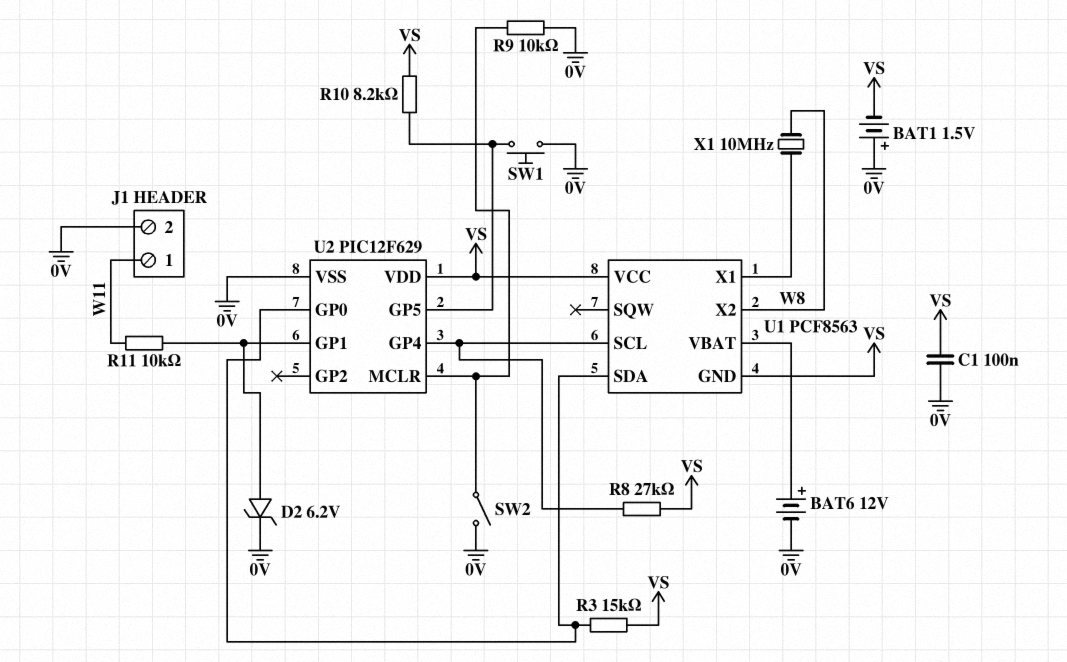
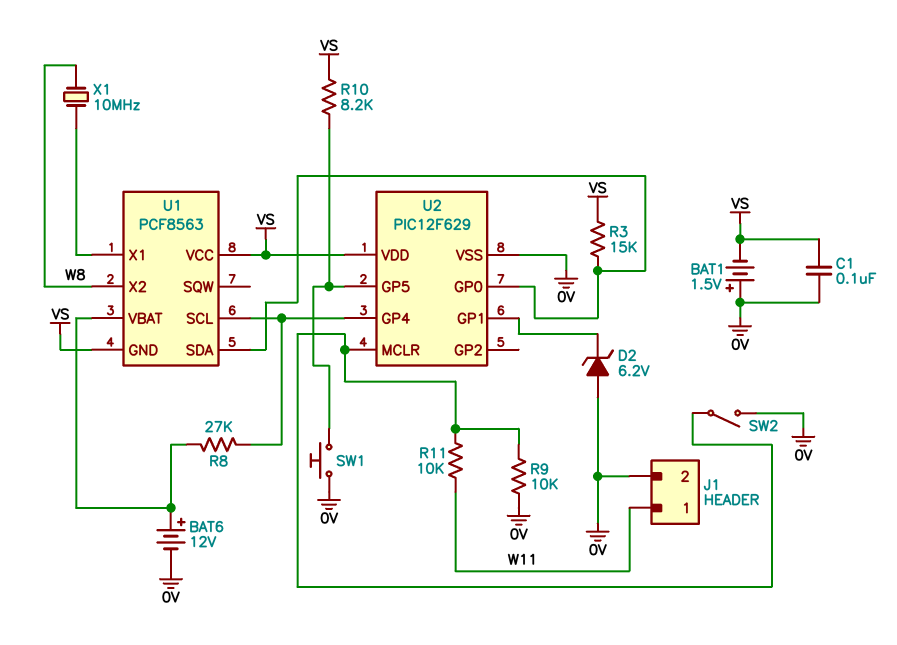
D2: zener 6.2V (A U2/GP1, K 0V) -> zener 6.2V (A 0V, K U2/GP1)
R8: 27k (U1/SCL, VS) -> 27k (U1/SCL, U1/VBAT)
R11: 10k (U2/GP1, W11) -> 10k (U2/MCLR, W11)

